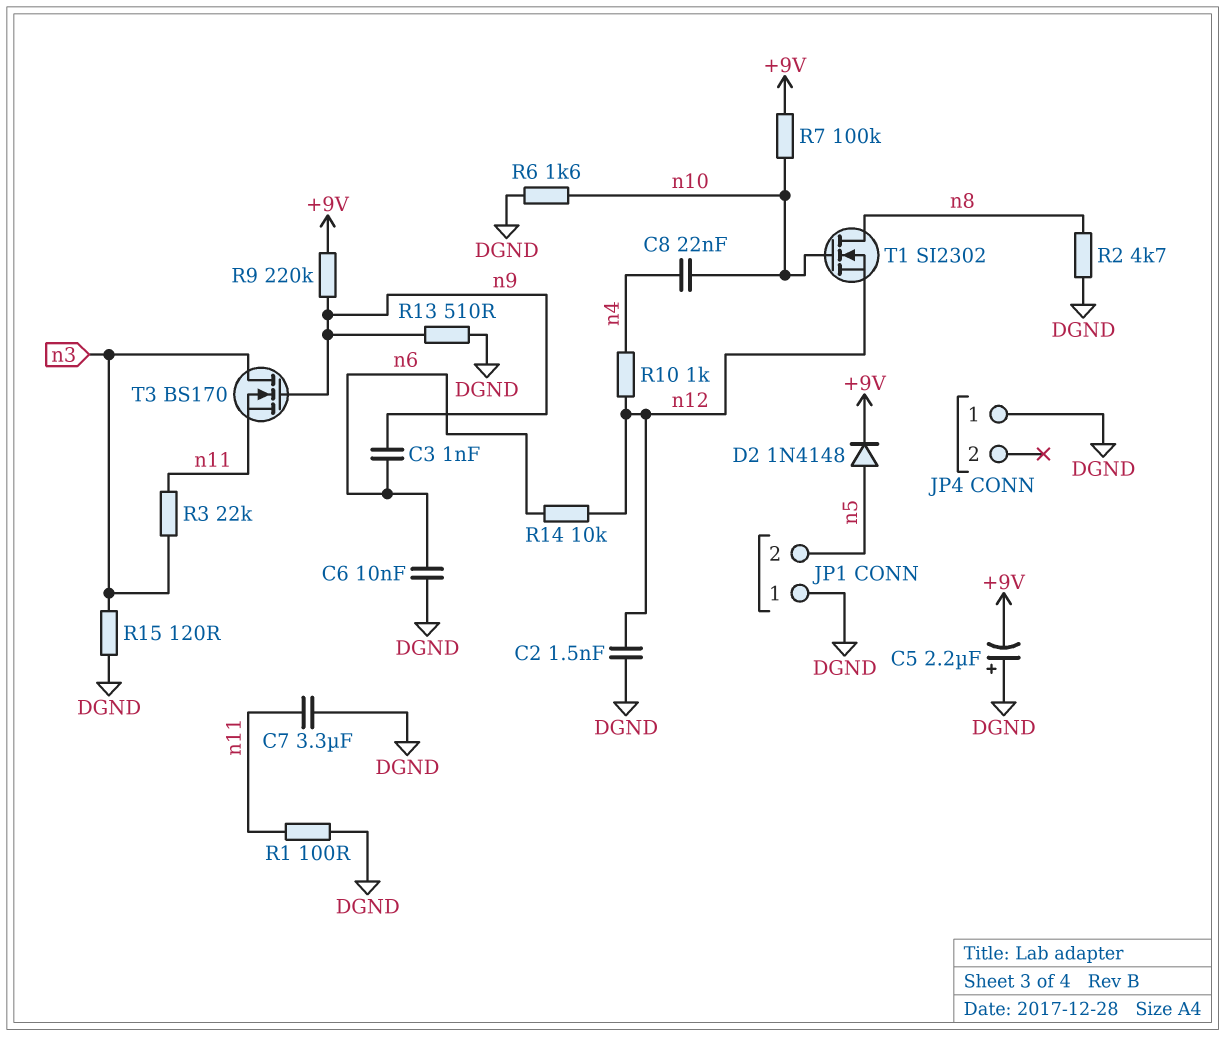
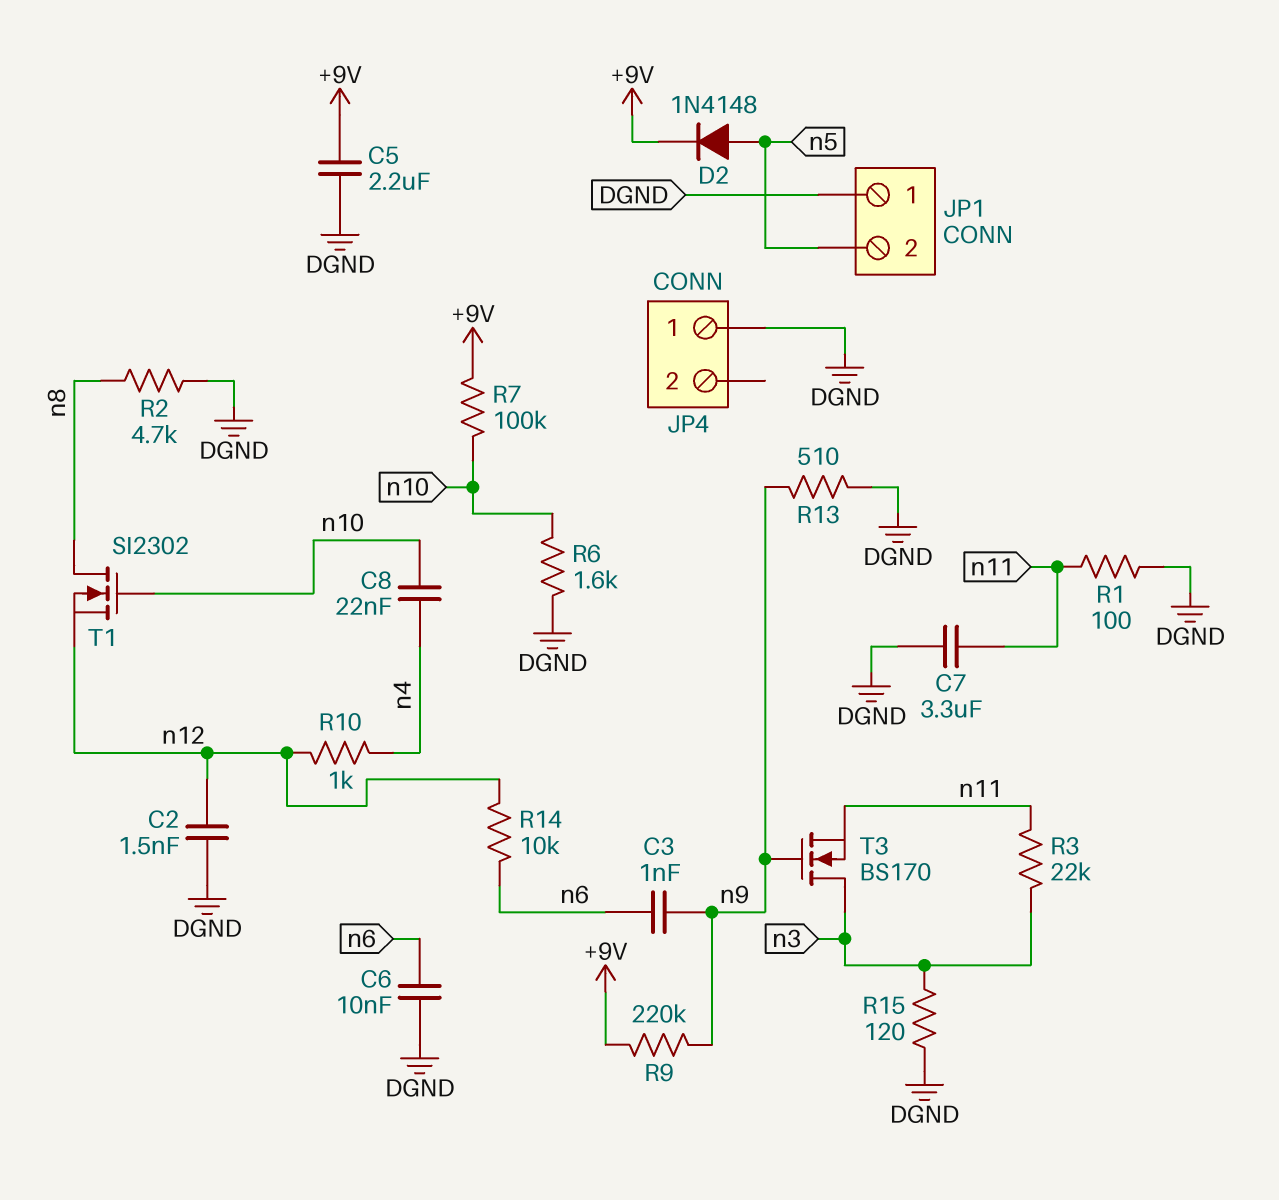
C5: 2.2uF (plus DGND, minus +9V) -> 2.2uF (+9V, DGND)

